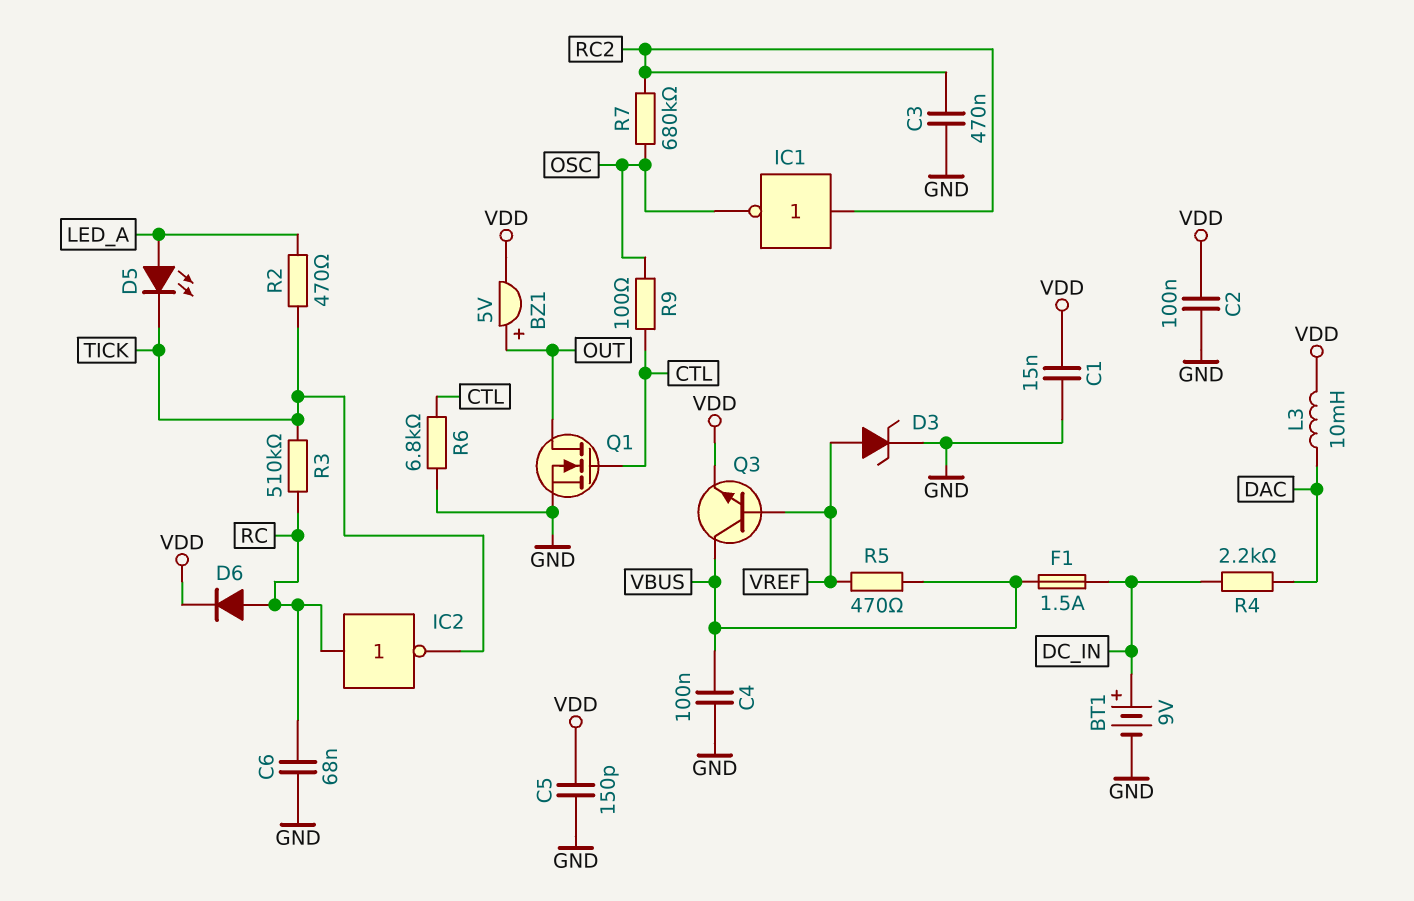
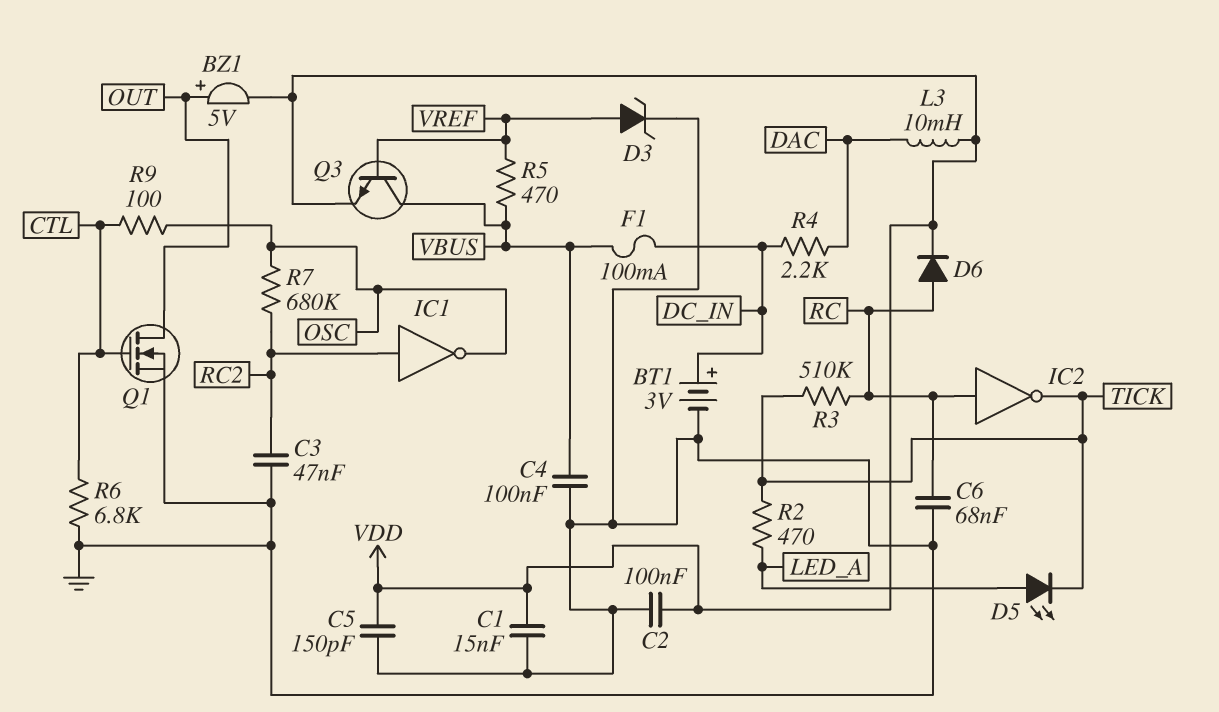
BT1: 9V (plus DC_IN, minus GND) -> 3V (plus DC_IN, minus GND)
C3: 470nF (GND, RC2) -> 47nF (GND, RC2)
F1: 1.5A (DC_IN, VBUS) -> 100mA (DC_IN, VBUS)

